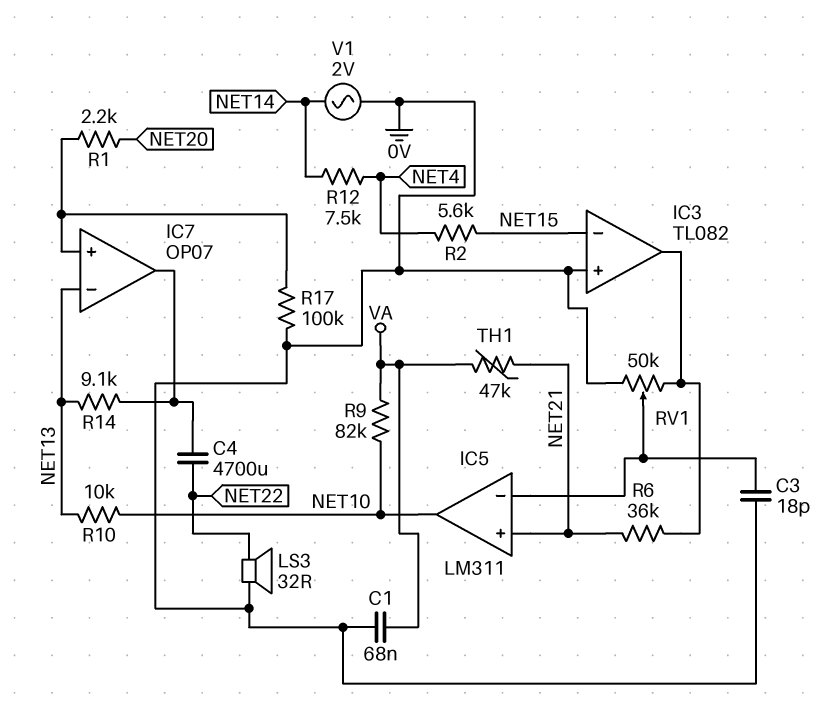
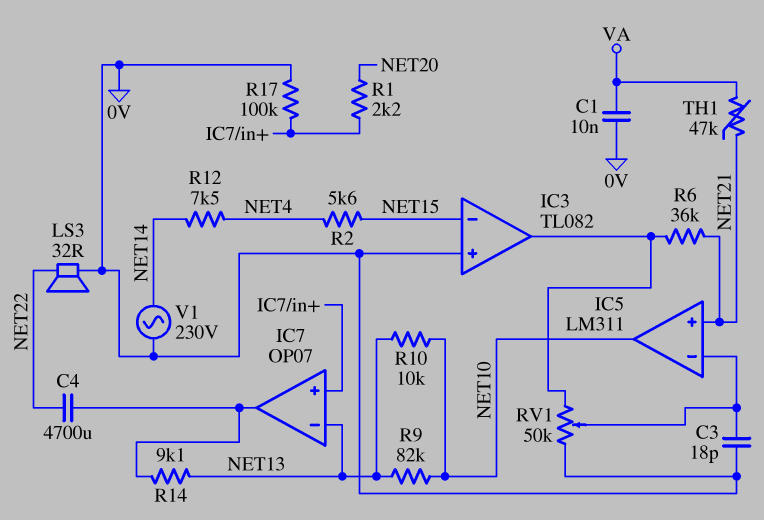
C1: 68nF (0V, VA) -> 10nF (0V, VA)
R9: 82k (NET10, VA) -> 82k (NET10, NET13)
V1: AC 2V (0V, NET14) -> AC 230V (0V, NET14)

